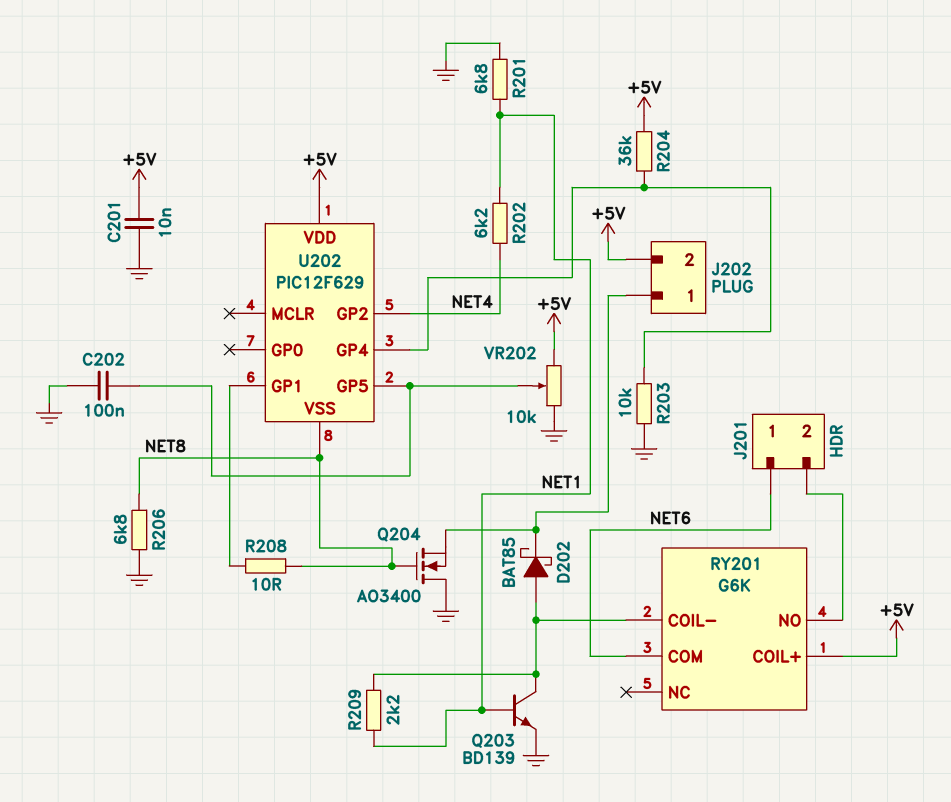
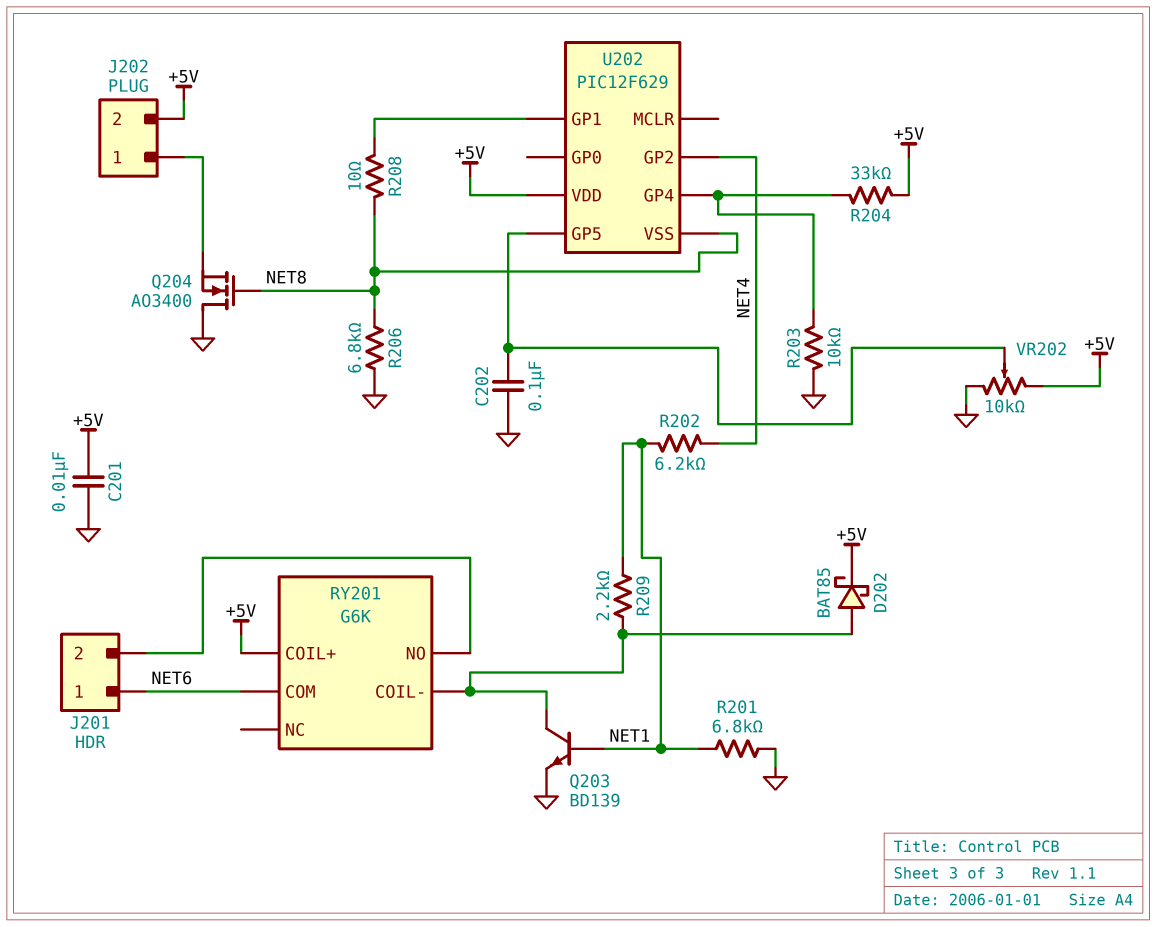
D202: schottky BAT85 (A RY201/COIL-, K J202/1) -> schottky BAT85 (A RY201/COIL-, K +5V)
R204: 36k (+5V, U202/GP4) -> 33k (+5V, U202/GP4)

